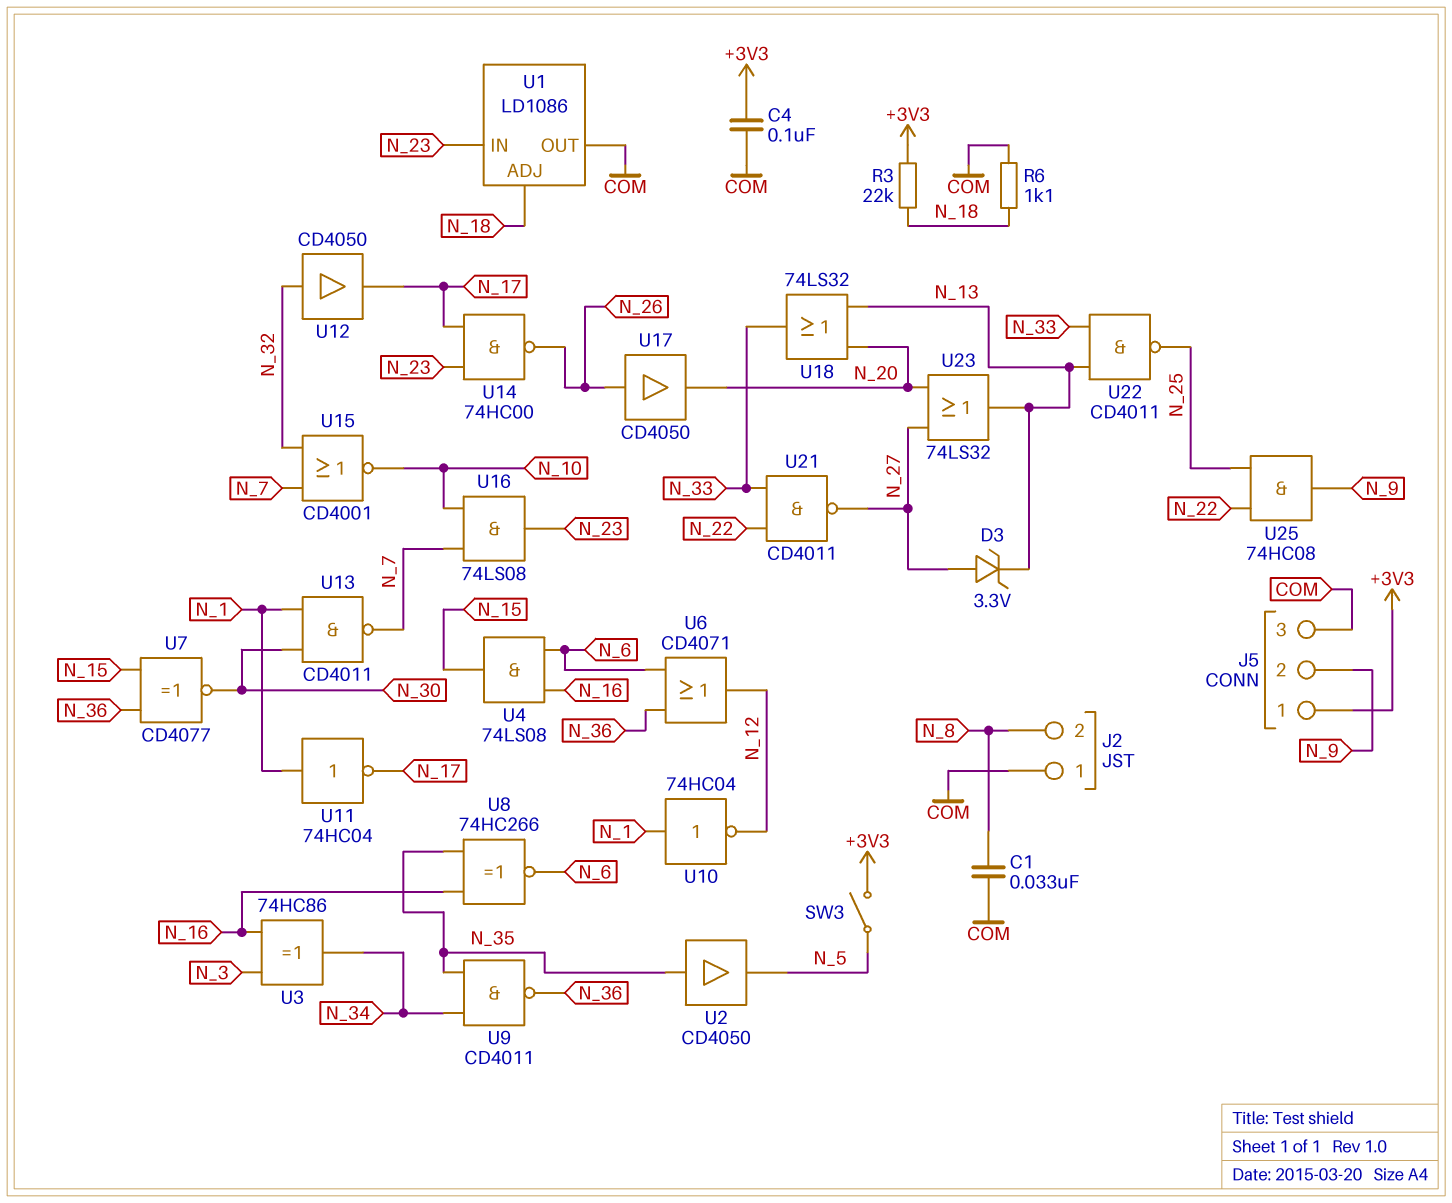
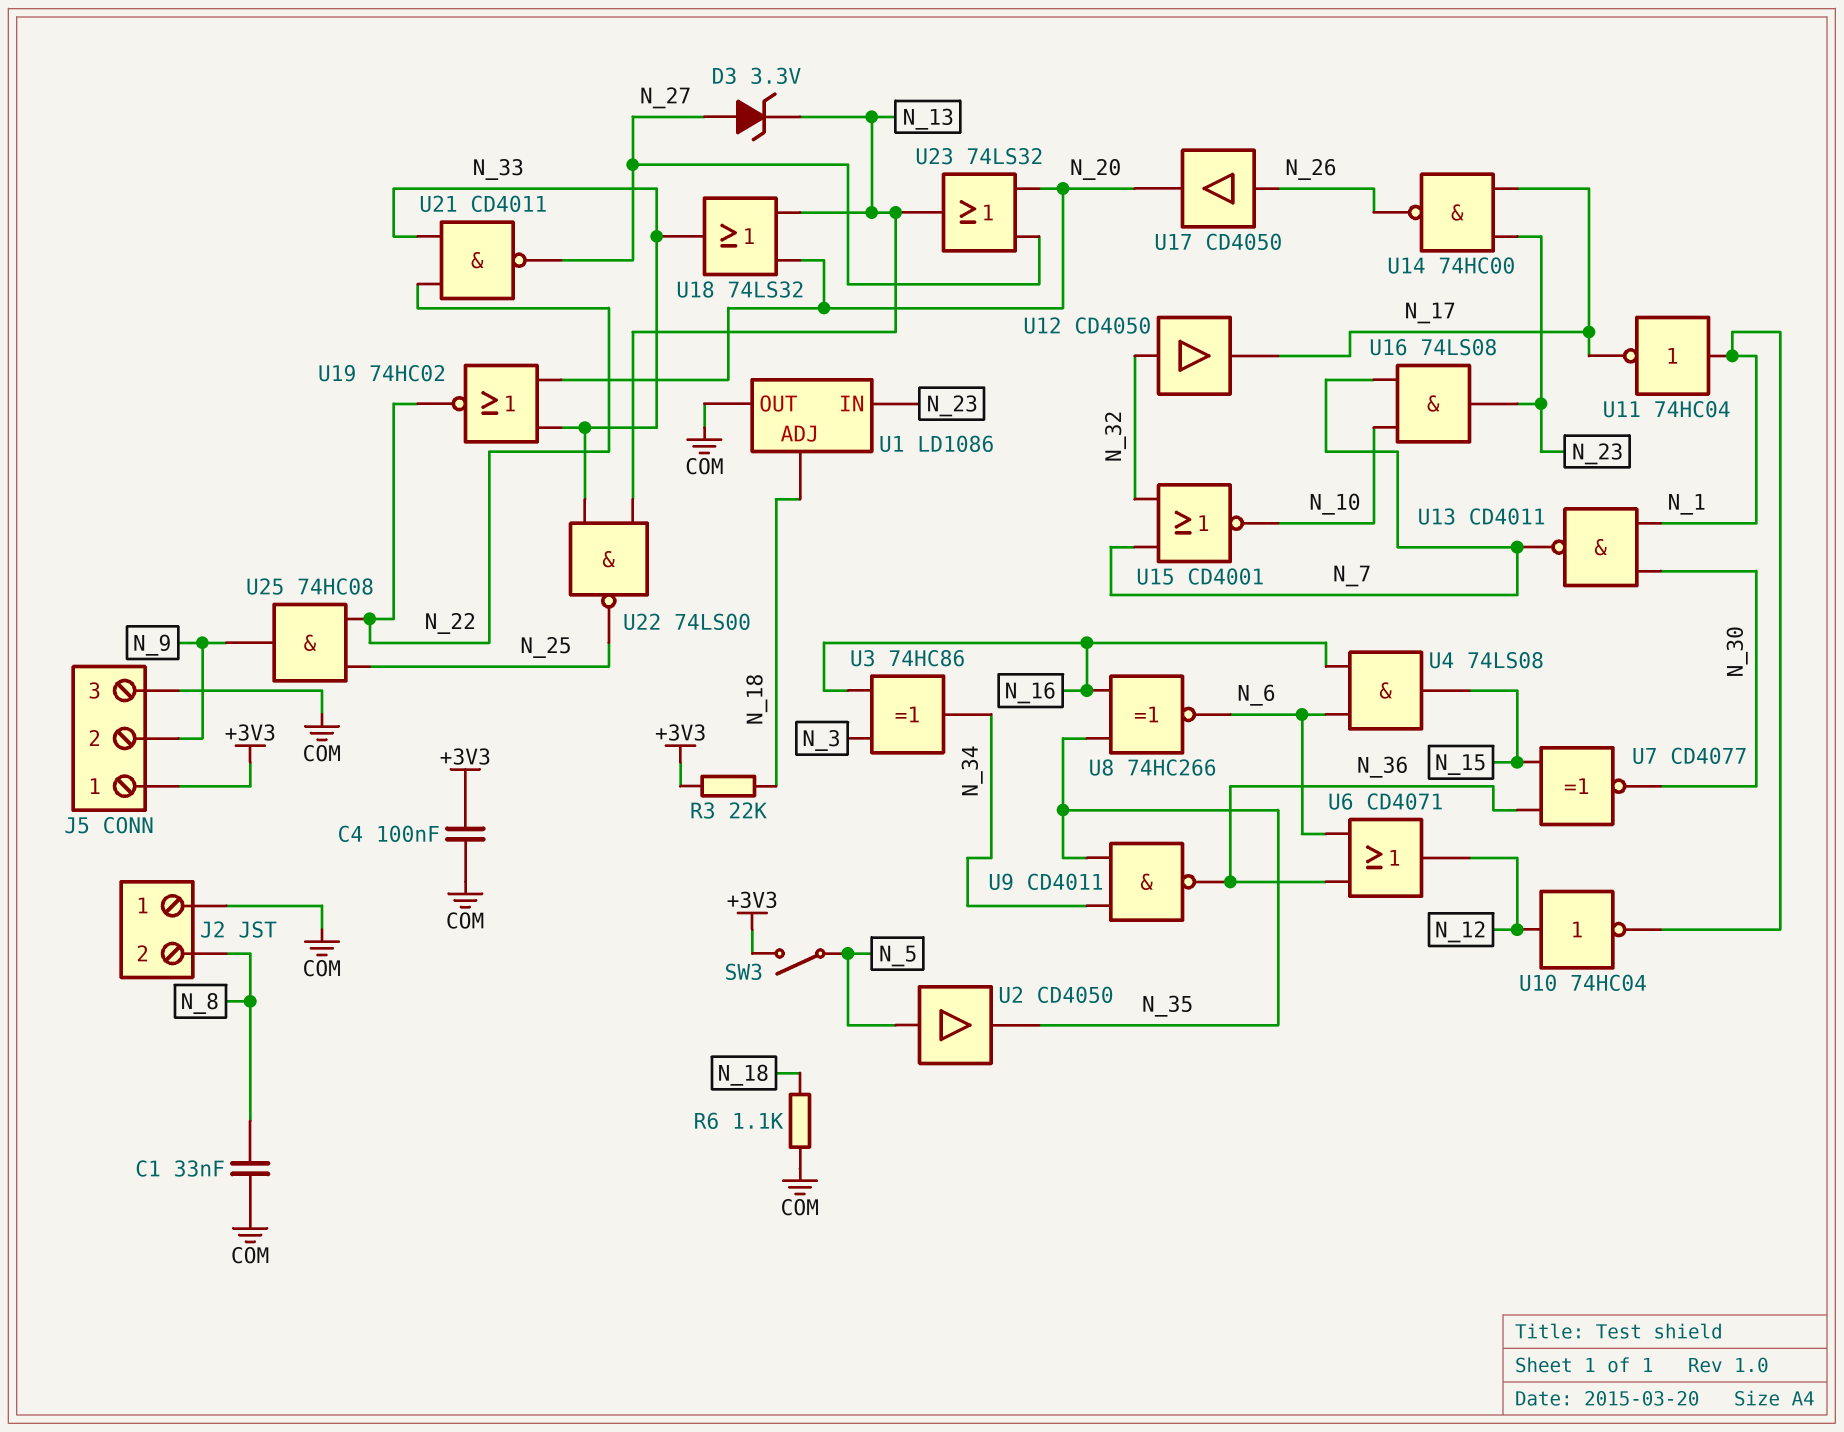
U2: buffer CD4050 (in N_35, out N_5) -> buffer CD4050 (in N_5, out N_35)
U10: NOT 74HC04 (in N_1, out N_12) -> NOT 74HC04 (in N_12, out N_1)
U19: none -> NOR 74HC02 (in N_20, in N_33, out N_22)
U22: NAND CD4011 (in N_13, in N_33, out N_25) -> NAND 74LS00 (in N_13, in N_33, out N_25)

